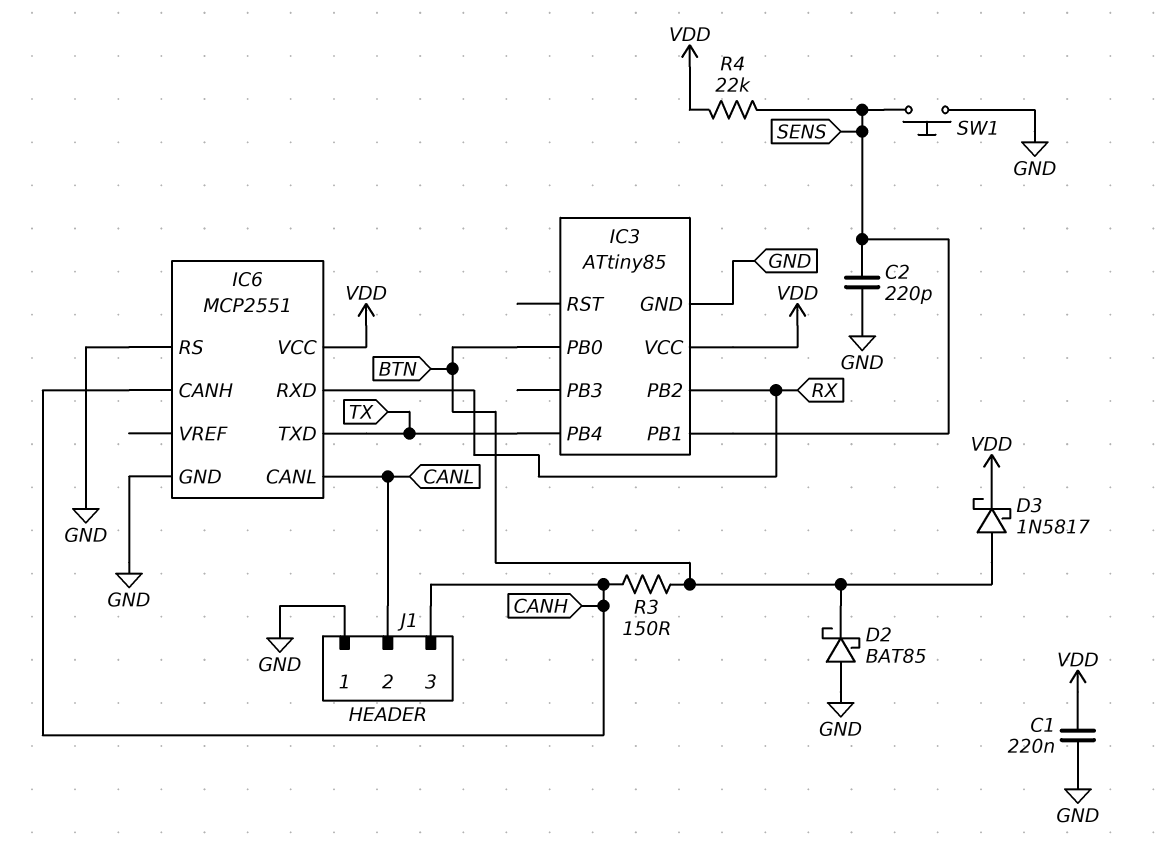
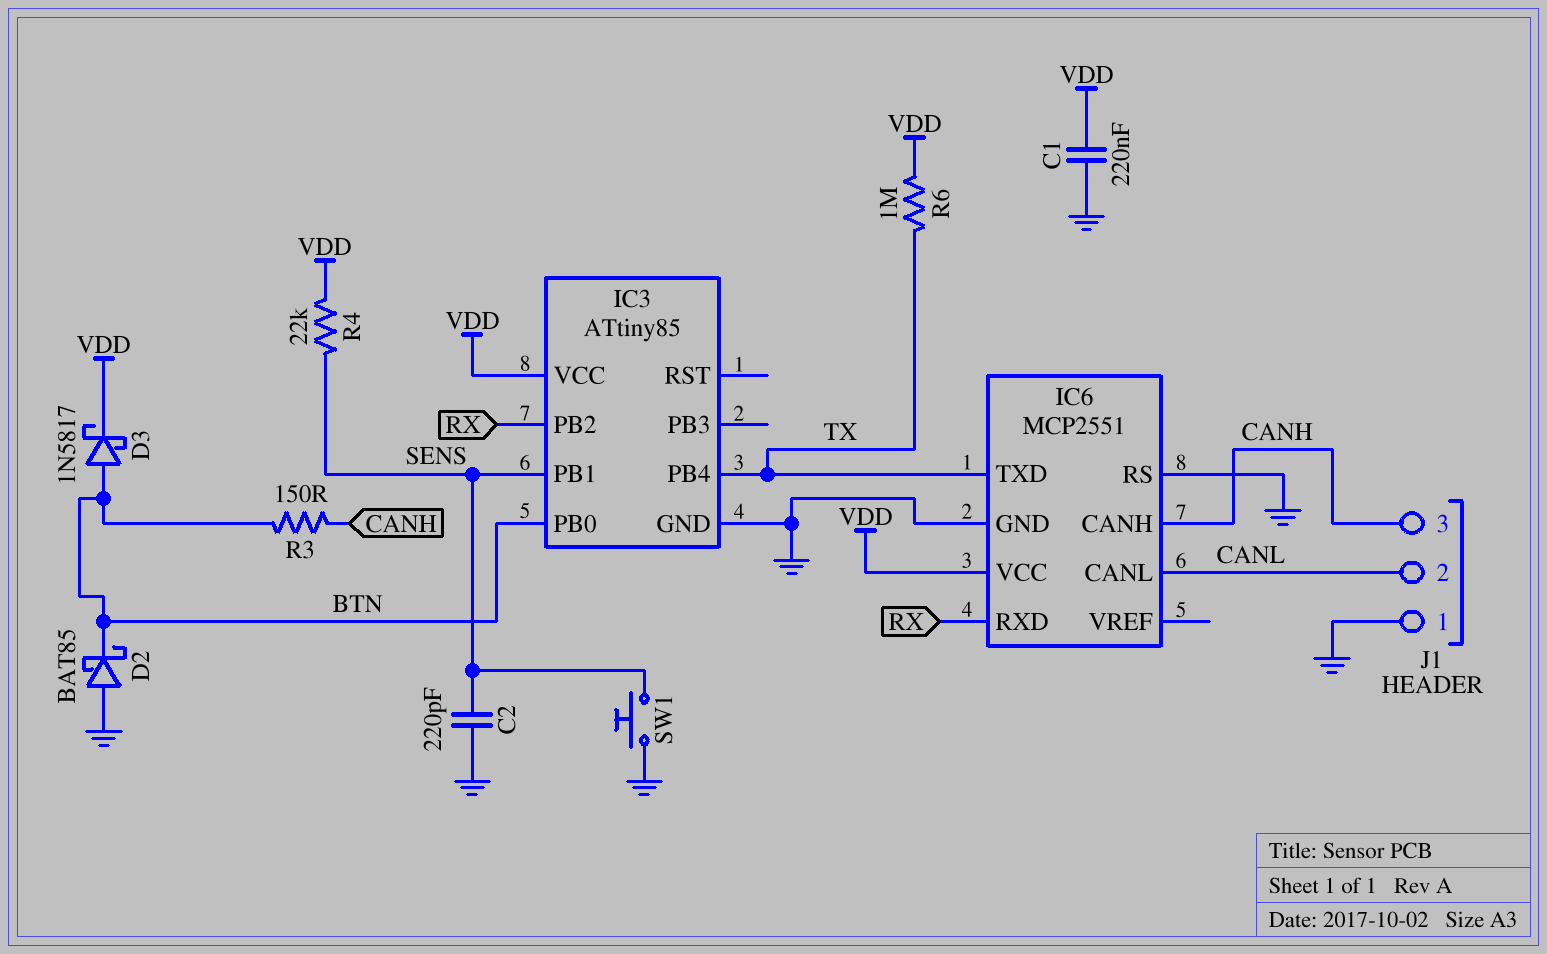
R6: none -> 1M (TX, VDD)

